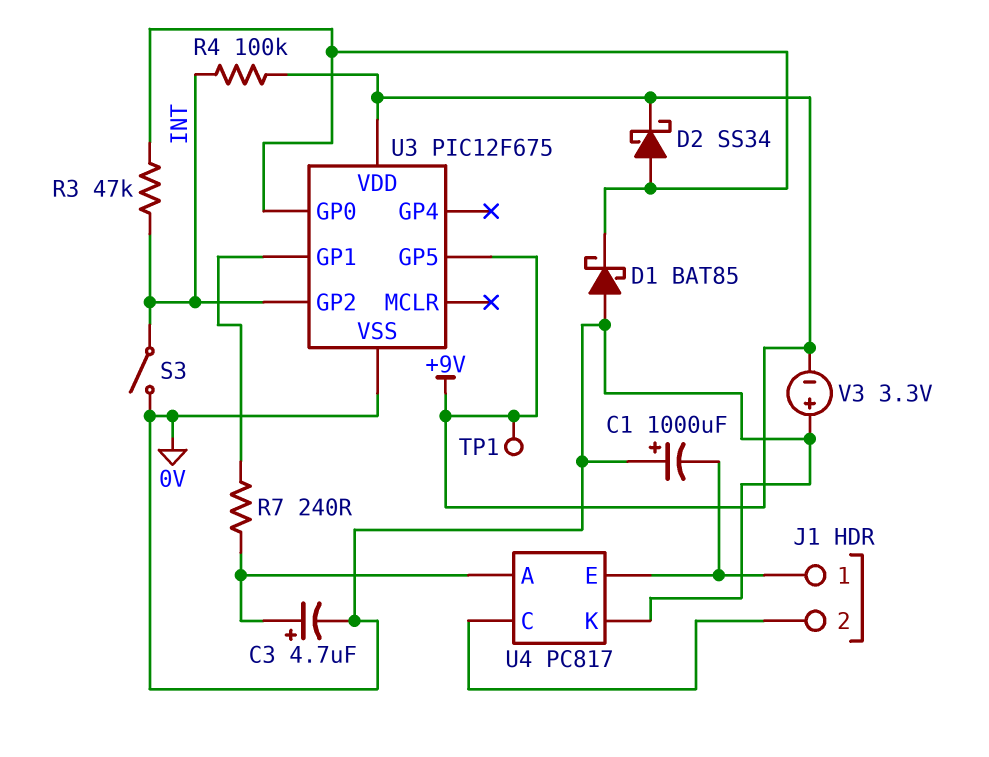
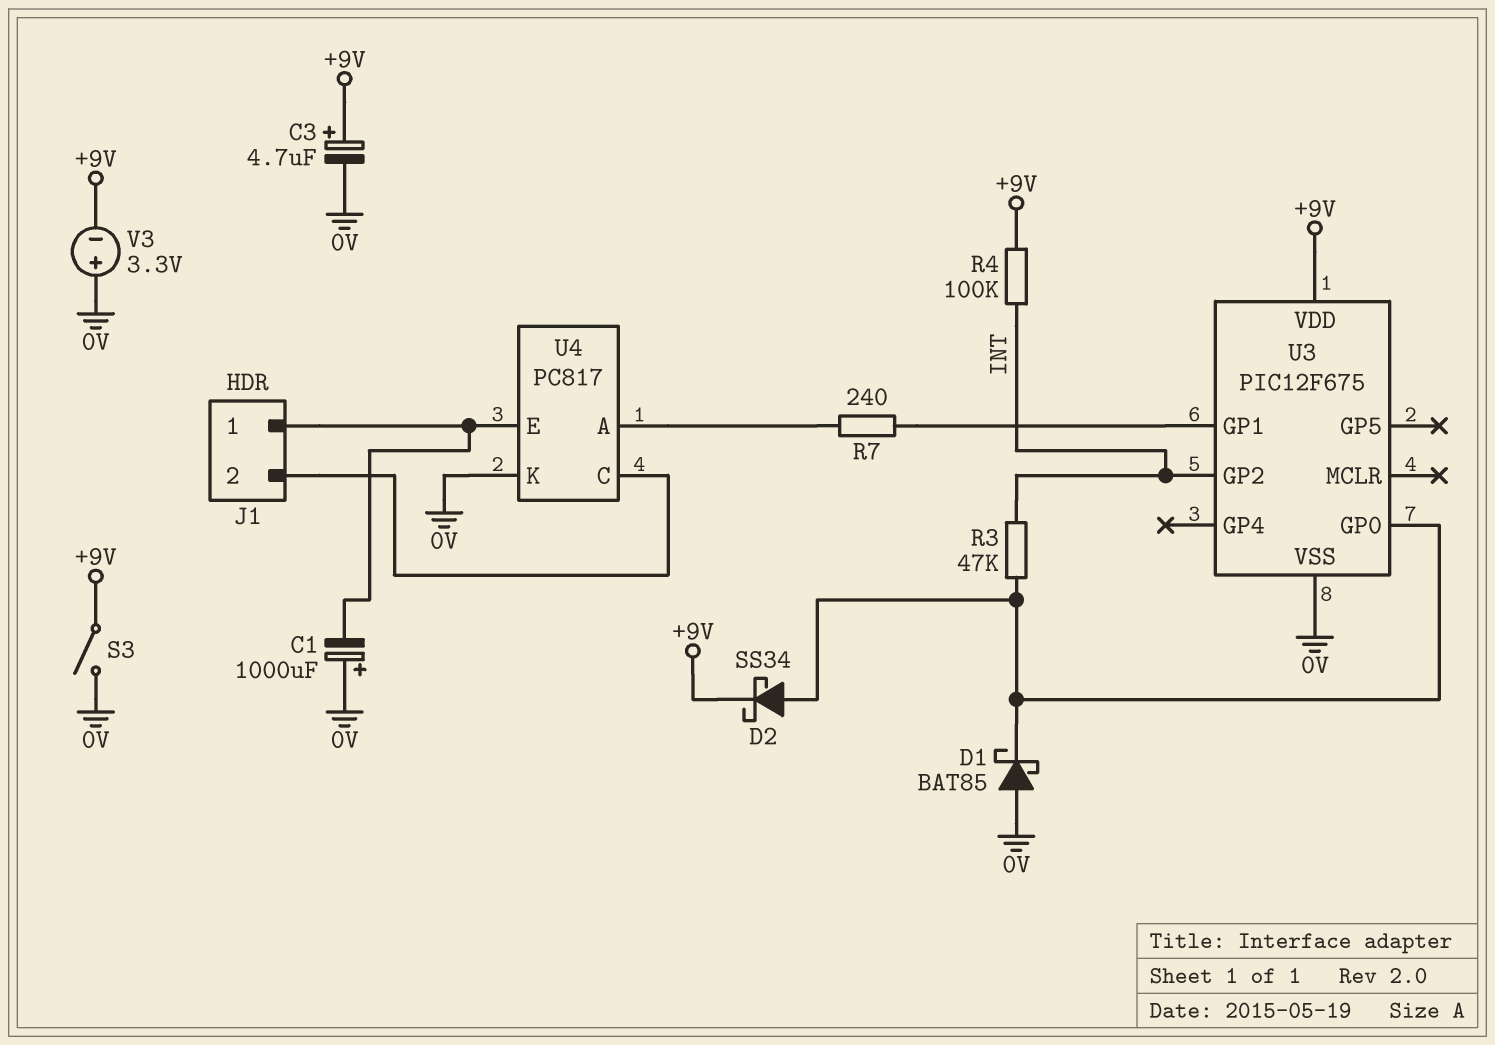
C3: 4.7uF (plus U4/A, minus 0V) -> 4.7uF (plus +9V, minus 0V)
S3: switch (0V, INT) -> switch (+9V, 0V)
TP1: test point (+9V) -> none
U3 pin GP5: +9V -> none

